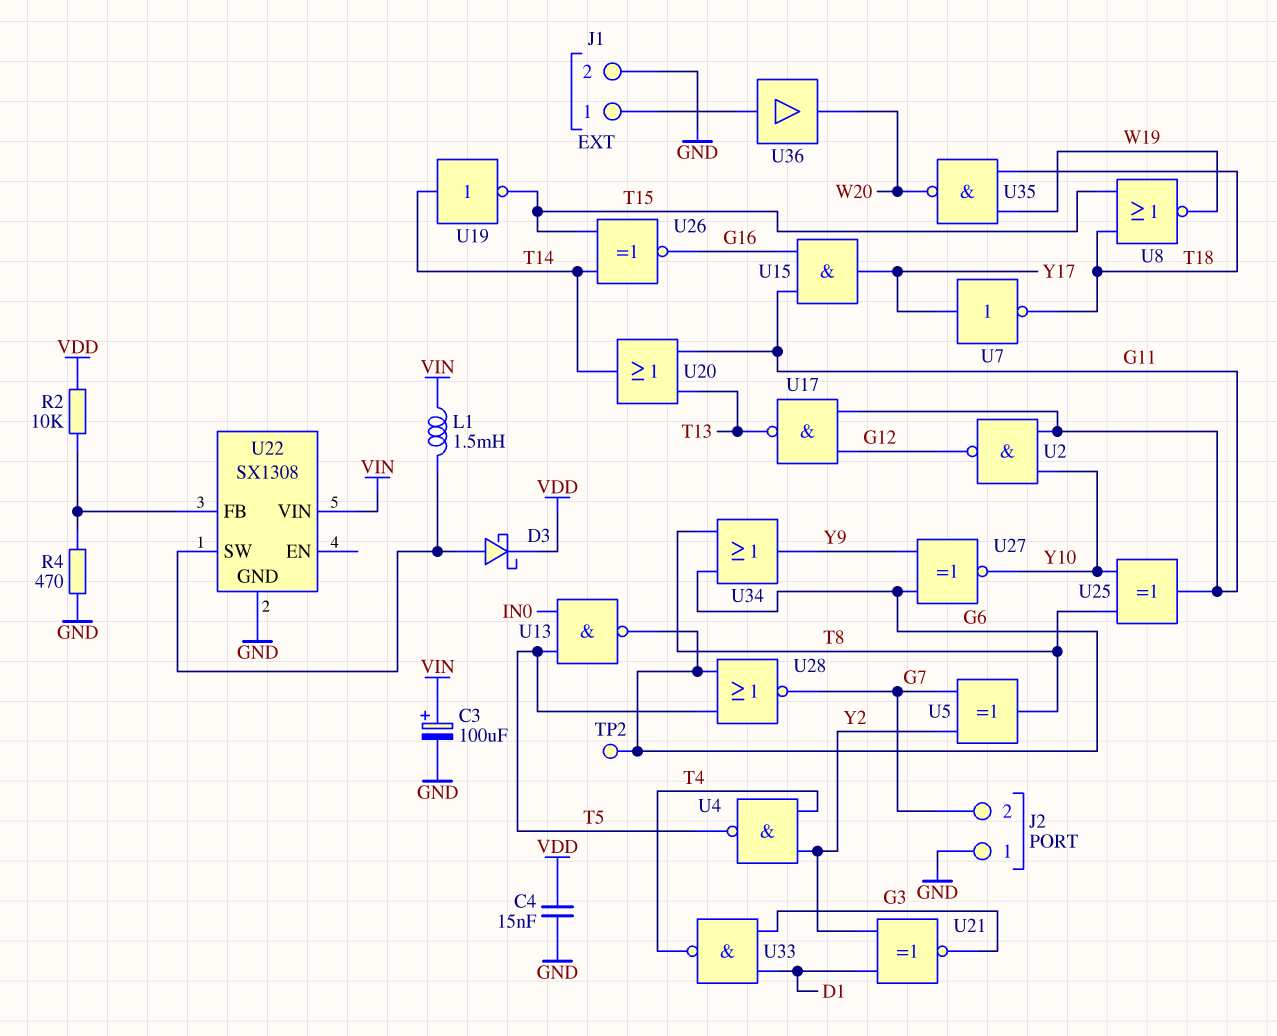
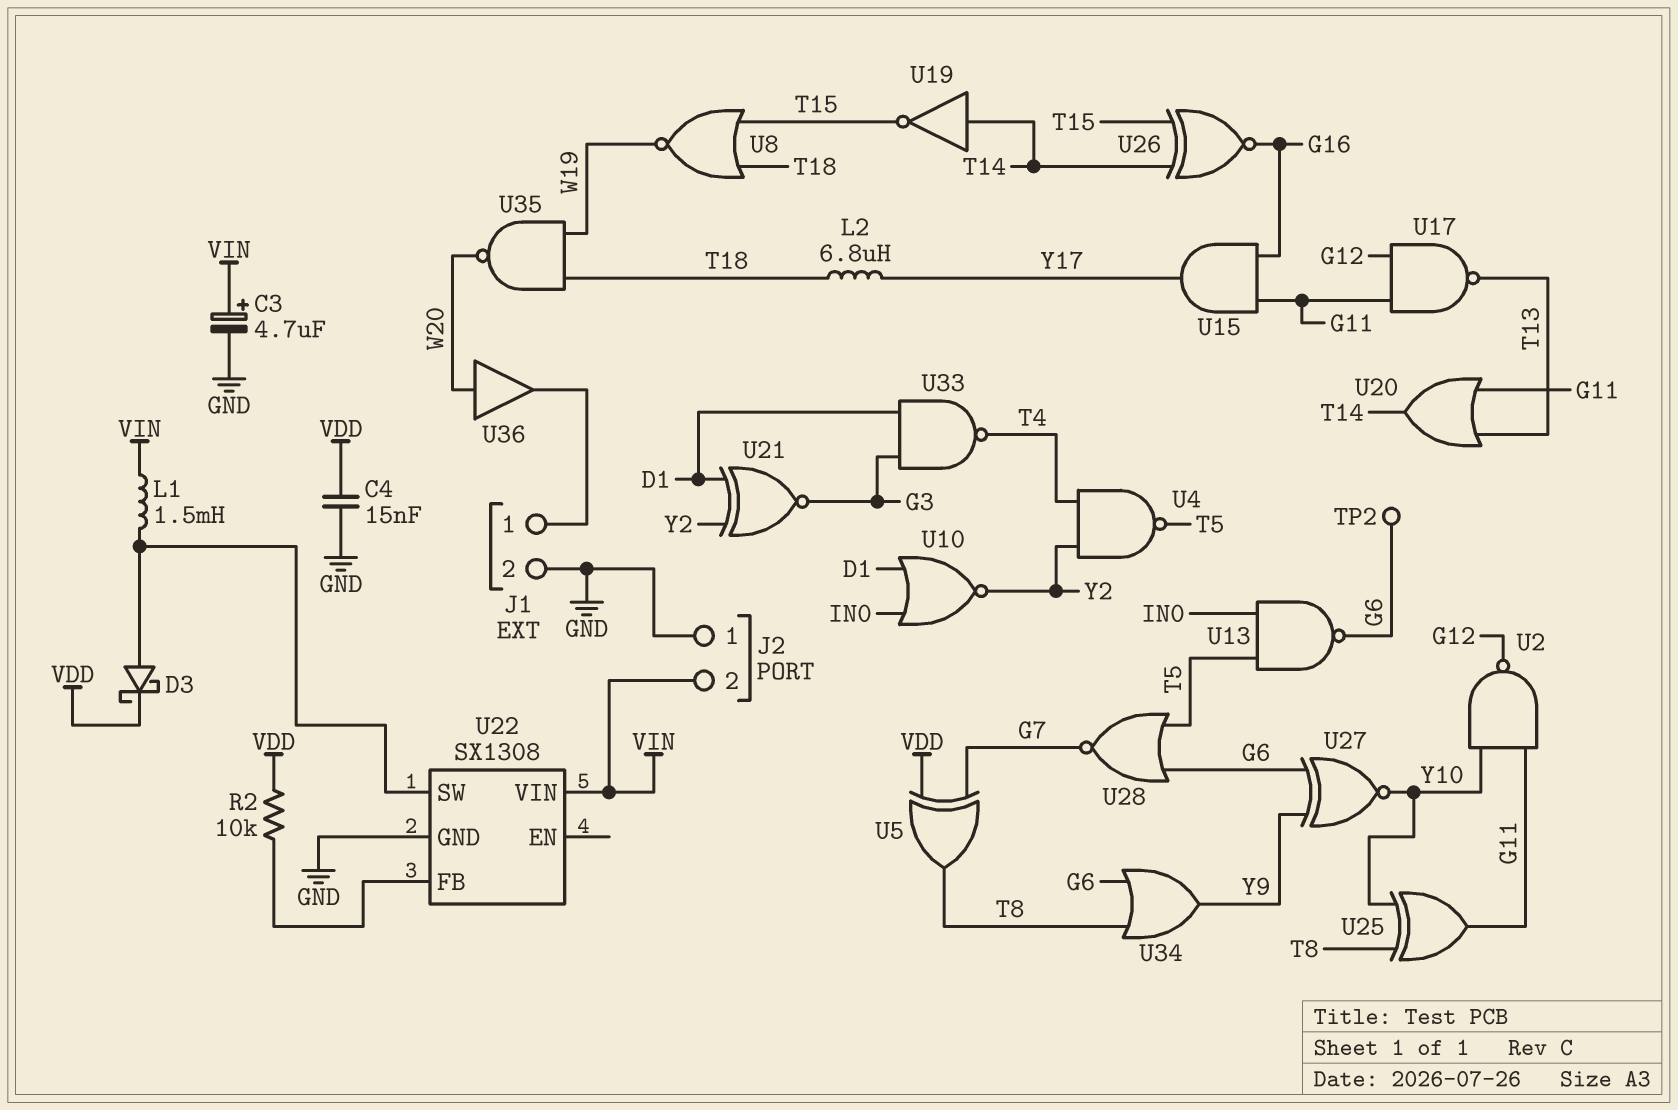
C3: 100uF (plus VIN, minus GND) -> 4.7uF (plus VIN, minus GND)
J2 pin 2: G7 -> VIN
L2: none -> 6.8uH (T18, Y17)
R4: 470 (GND, U22/FB) -> none
U5: XOR (in G7, in Y2, out T8) -> XOR (in G7, in VDD, out T8)
U7: NOT (in Y17, out T18) -> none
U10: none -> NOR (in D1, in IN0, out Y2)
U36: buffer (in J1/1, out W20) -> buffer (in W20, out J1/1)

